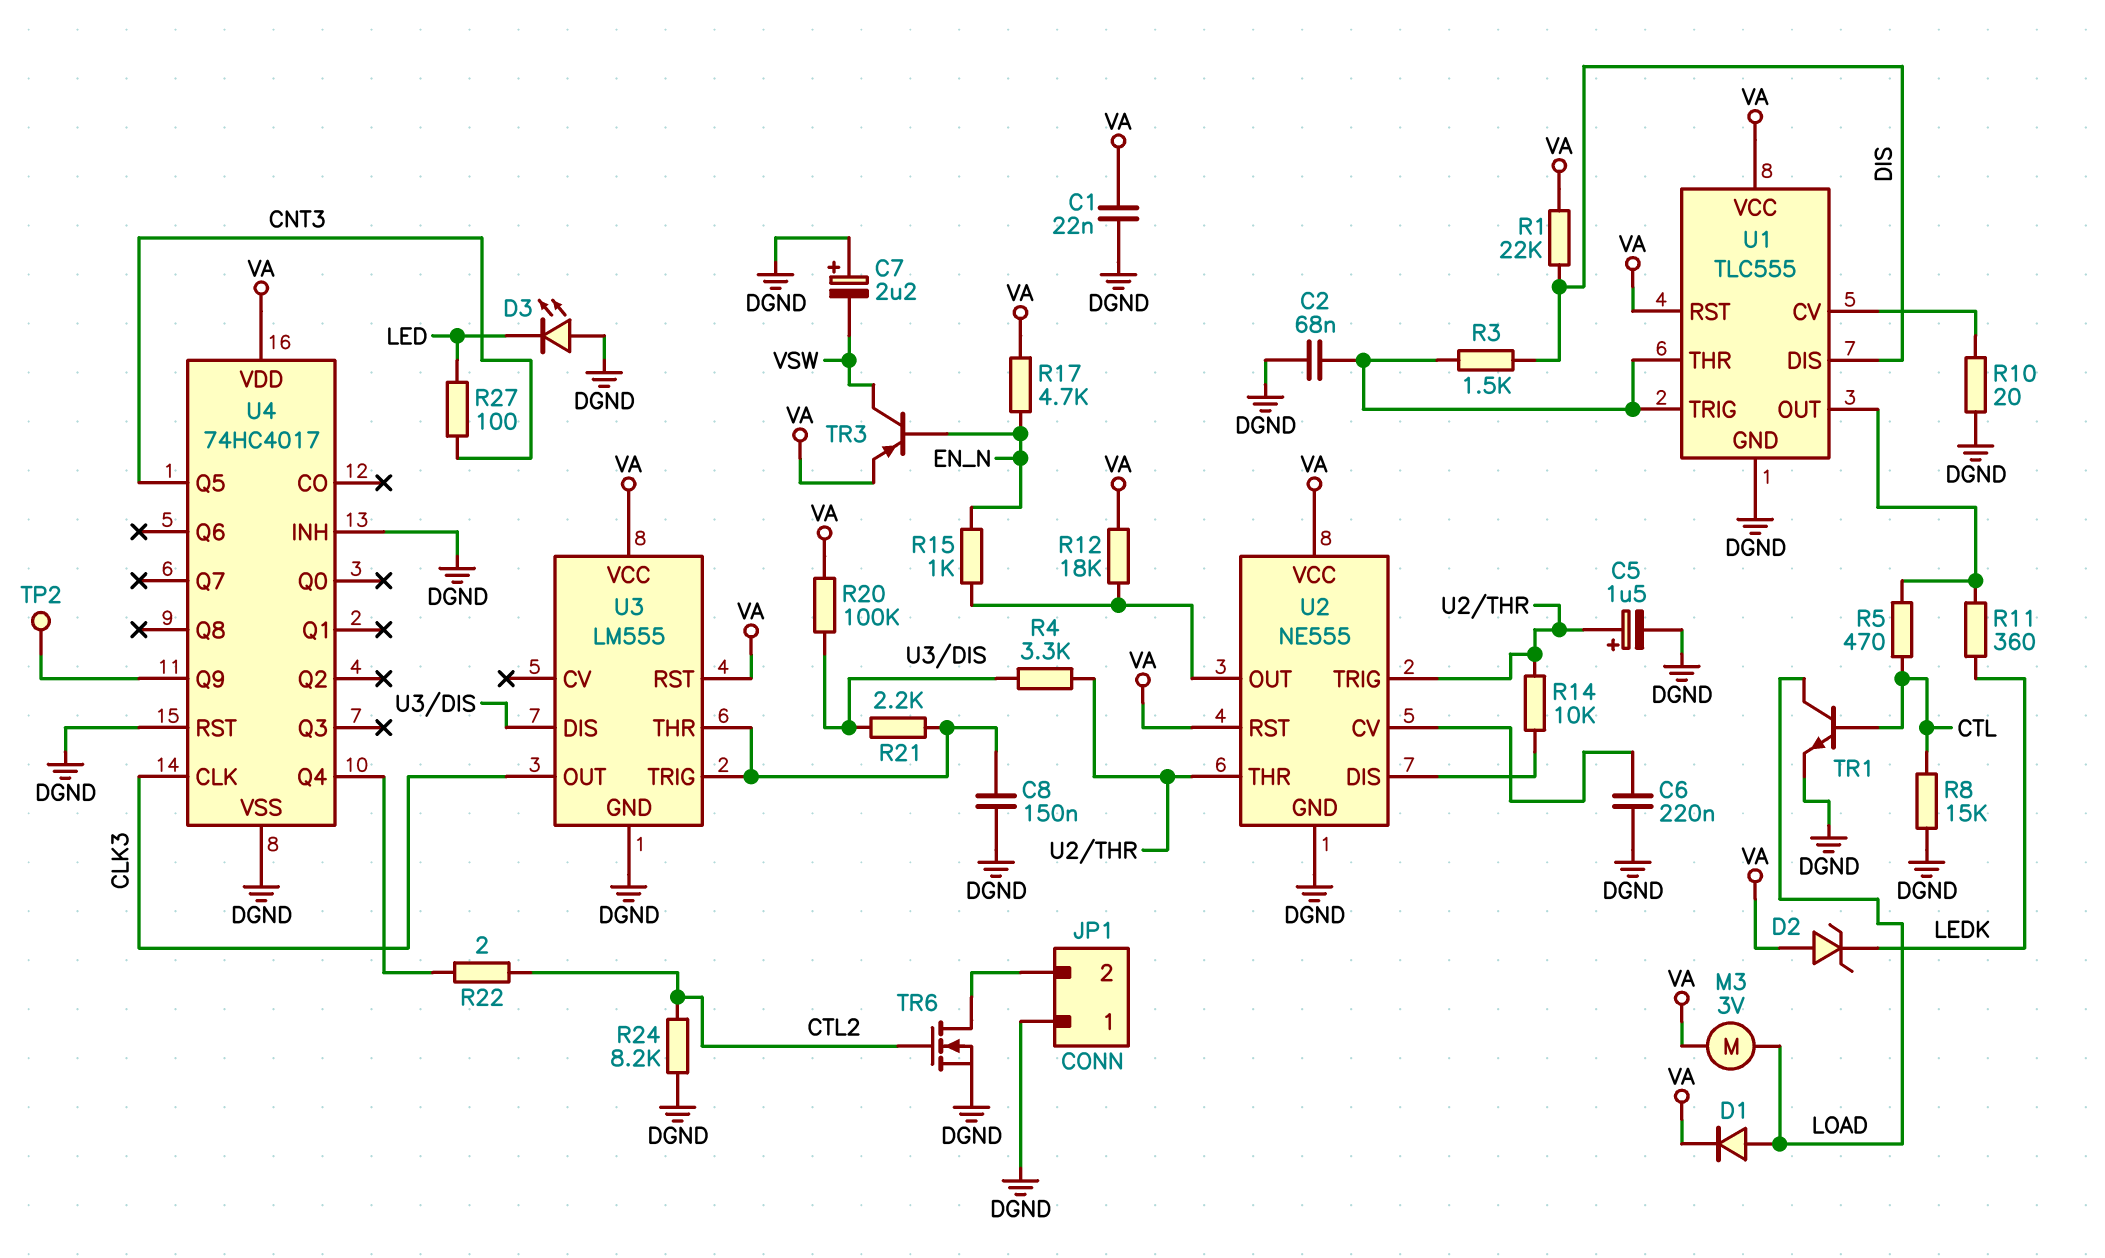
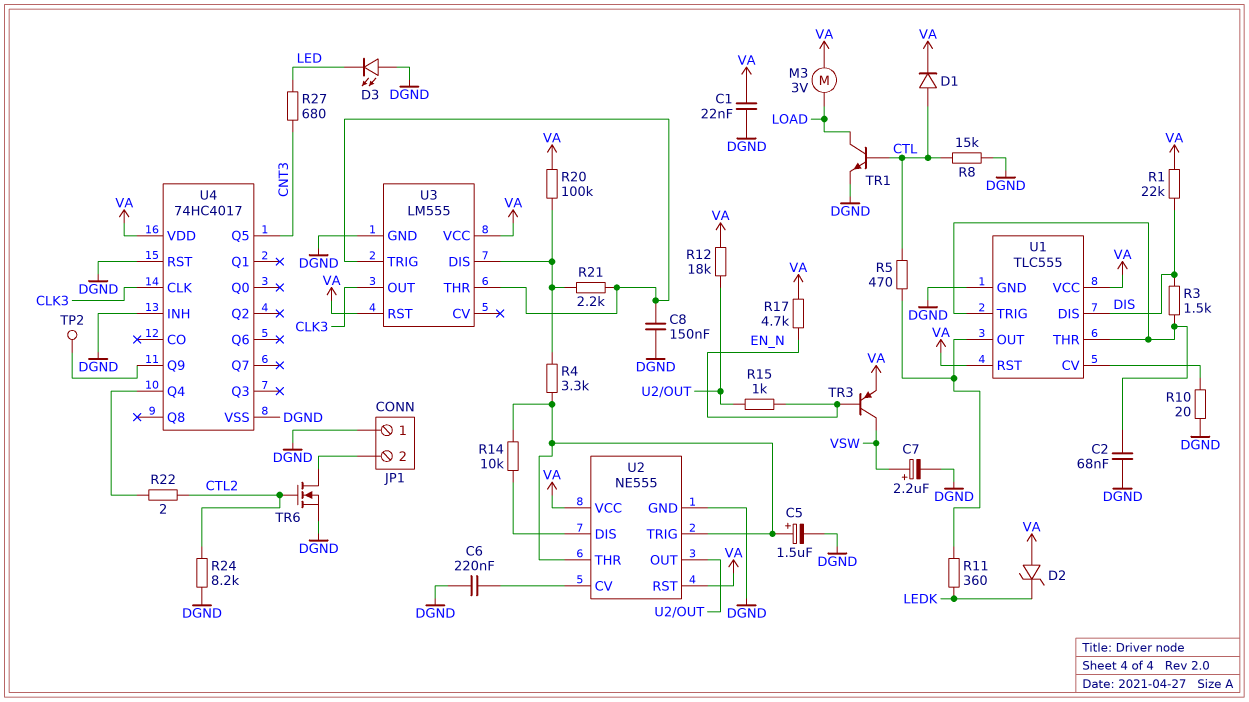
C7: 2.2uF (plus DGND, minus VSW) -> 2.2uF (plus VSW, minus DGND)
D1: diode (A LOAD, K VA) -> diode (A CTL, K VA)
R27: 100 (CNT3, LED) -> 680 (CNT3, LED)

